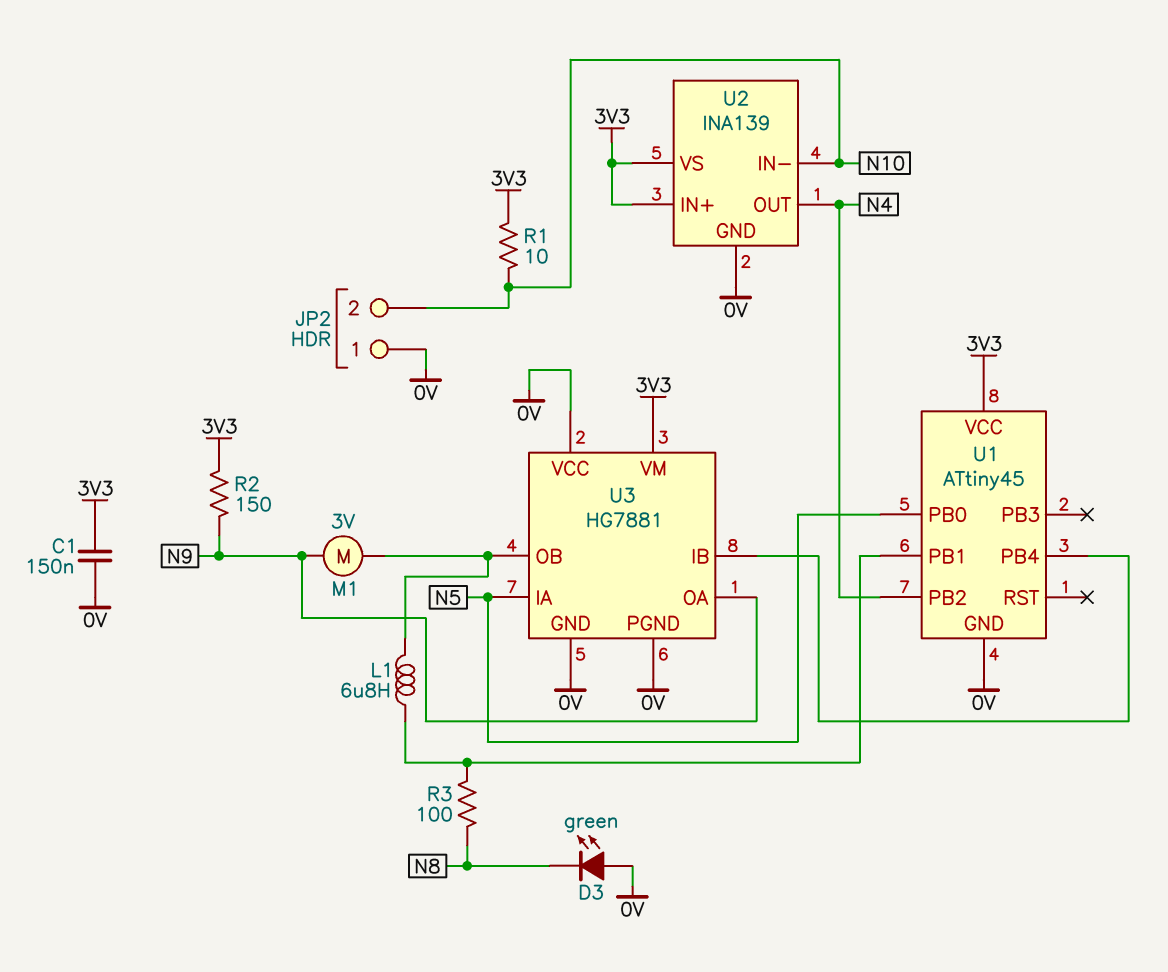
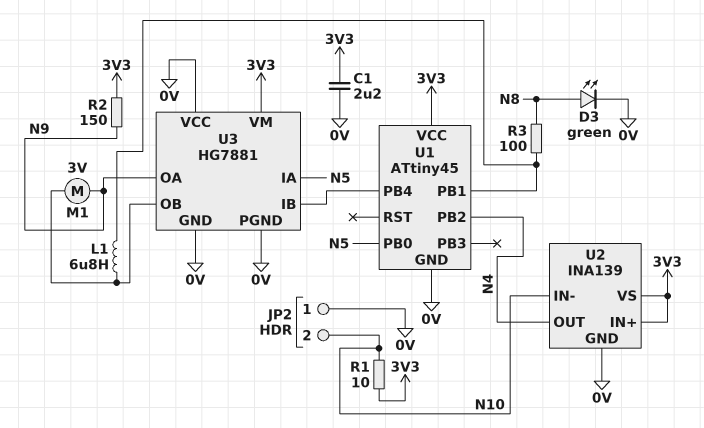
C1: 150nF (0V, 3V3) -> 2.2uF (0V, 3V3)
D3: LED green (A 0V, K N8) -> LED green (A N8, K 0V)

